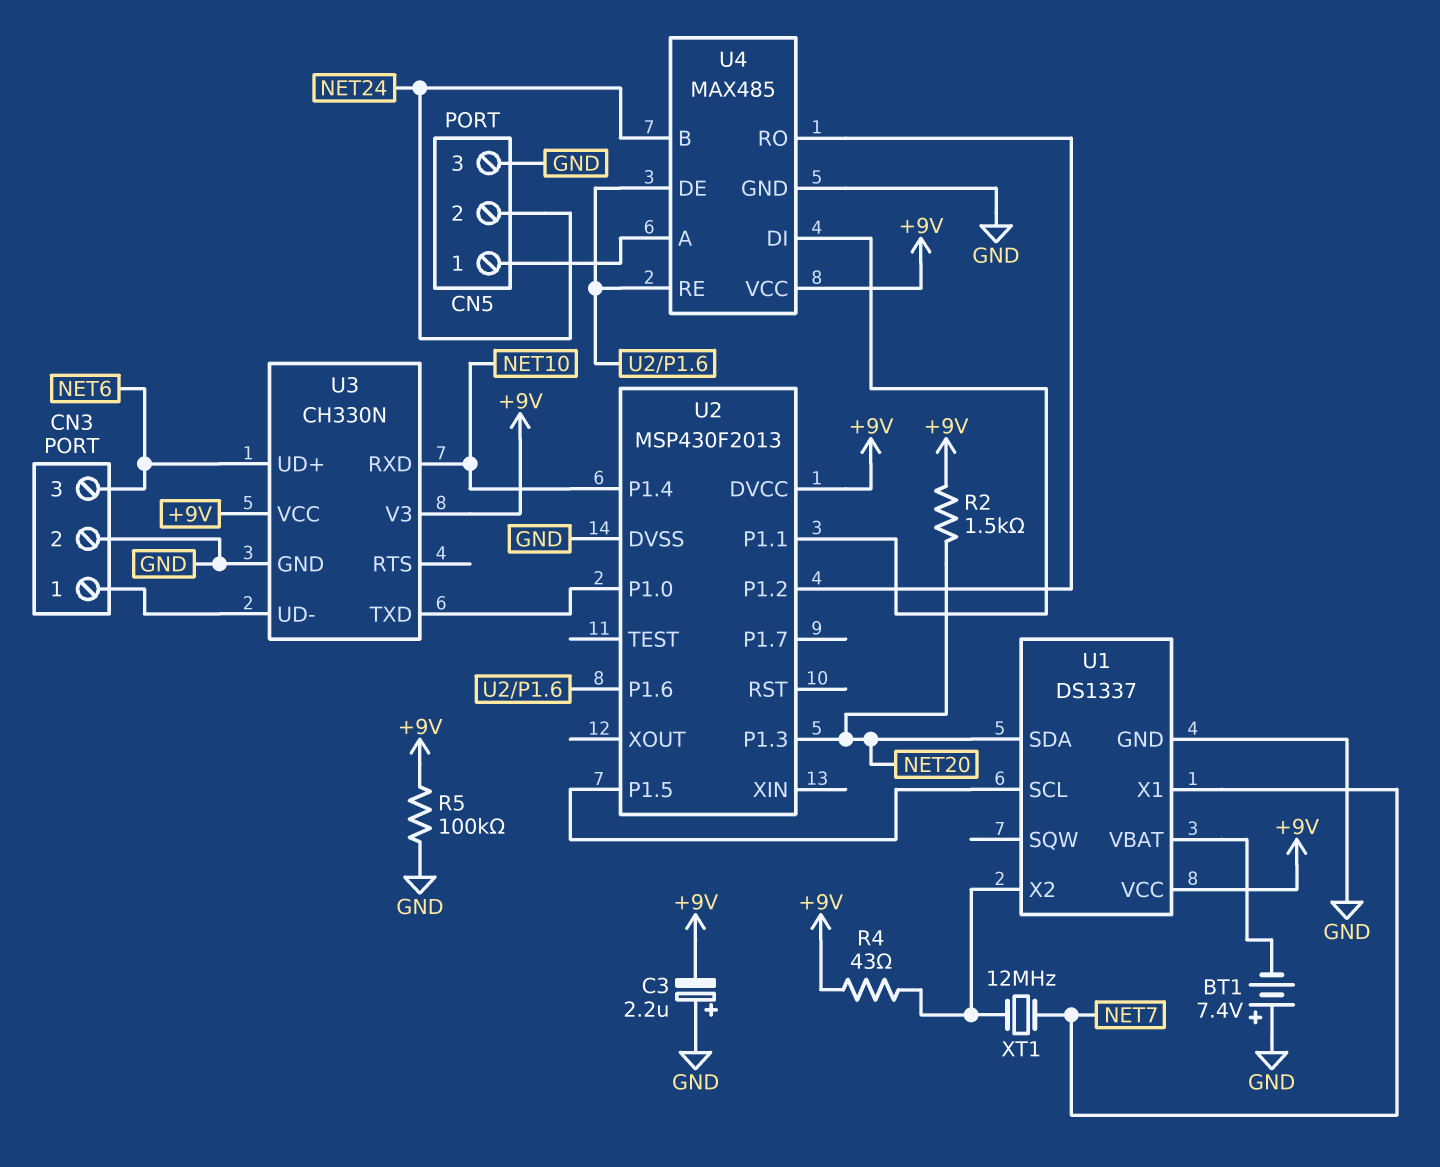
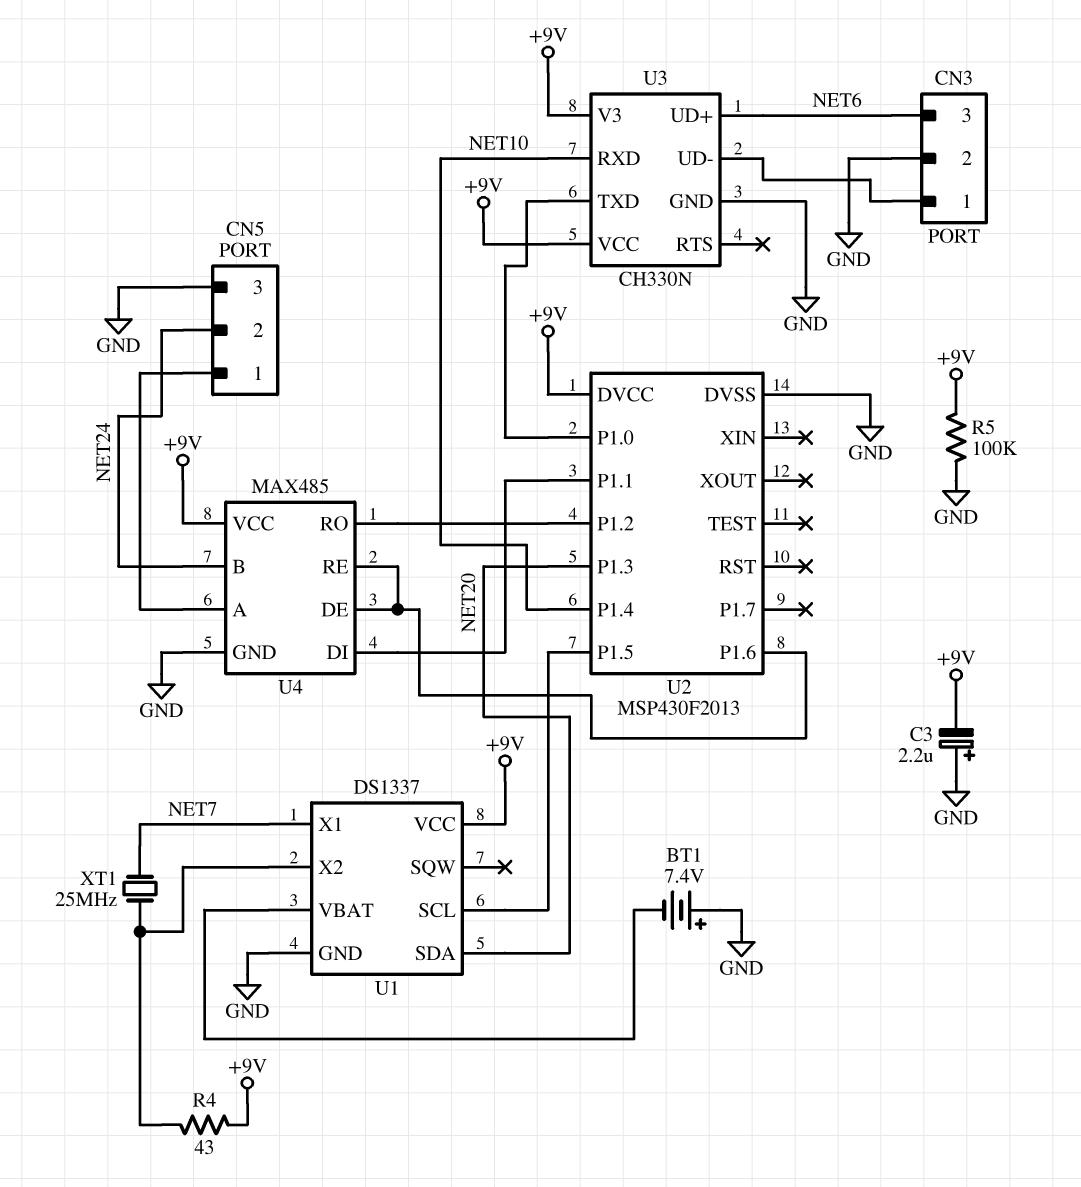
R2: 1.5k (+9V, NET20) -> none
XT1: 12MHz (NET7, U1/X2) -> 25MHz (NET7, U1/X2)

